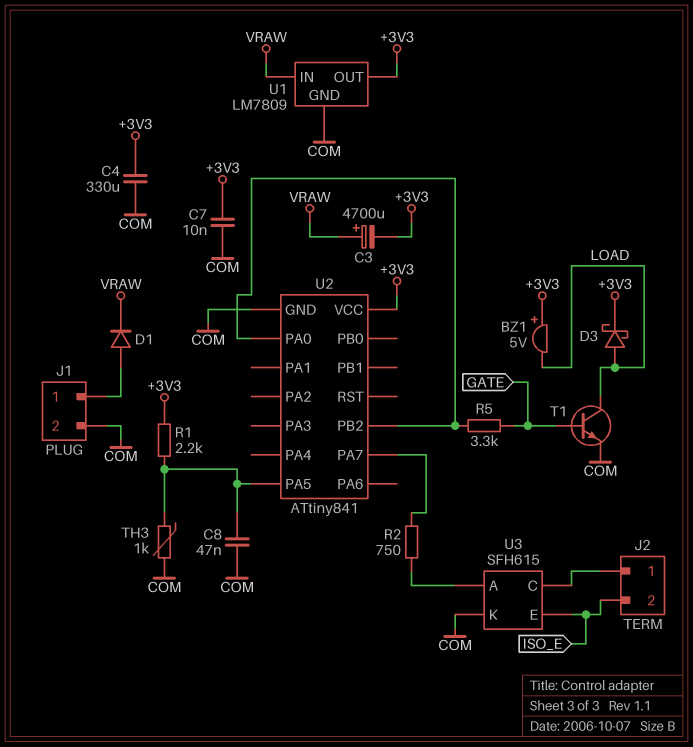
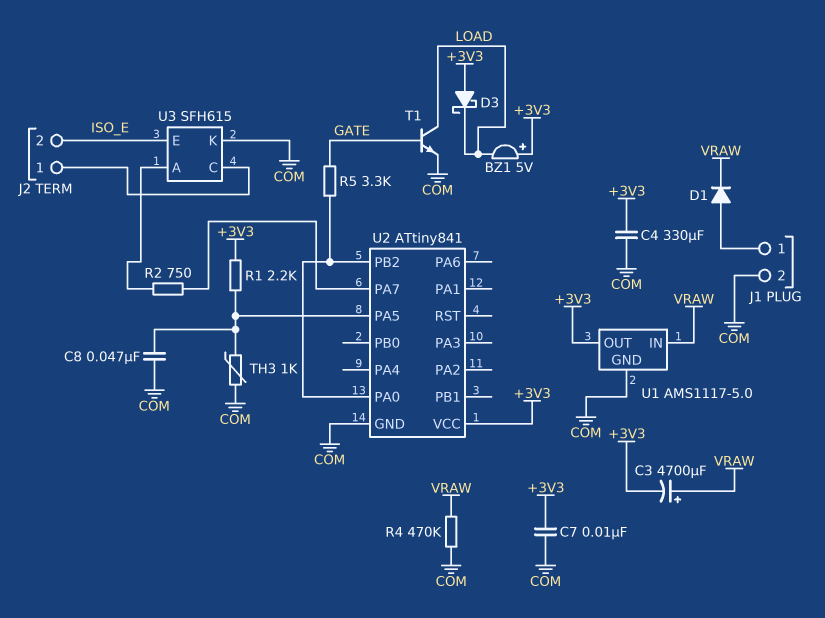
D3: schottky (A LOAD, K +3V3) -> schottky (A +3V3, K LOAD)
R4: none -> 470k (COM, VRAW)
U1: LM7809 -> AMS1117-5.0

